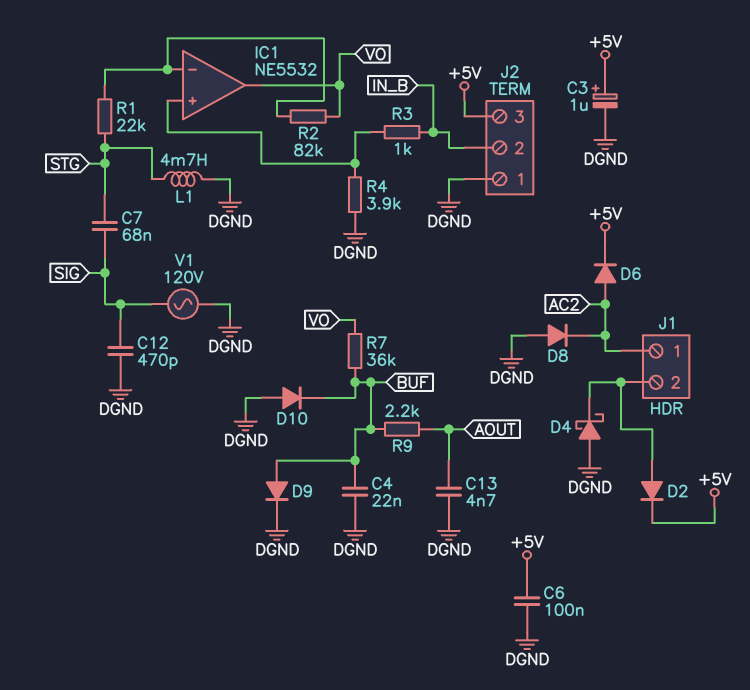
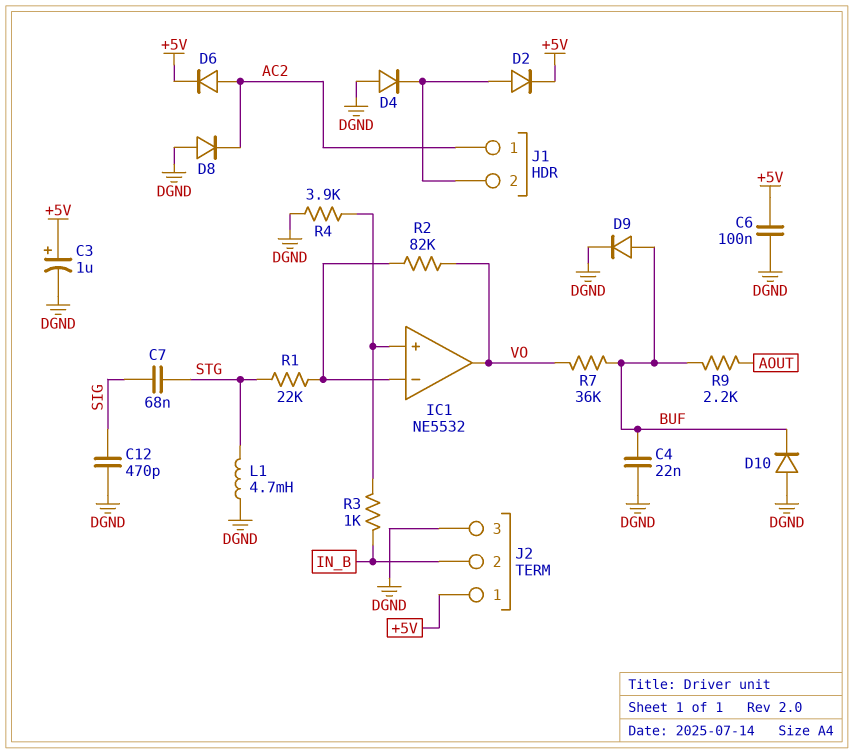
C13: 4.7nF (AOUT, DGND) -> none
D4: schottky (A DGND, K J1/2) -> diode (A DGND, K J1/2)
J2 pin 1: DGND -> +5V
J2 pin 3: +5V -> DGND
V1: AC 120V (DGND, SIG) -> none

